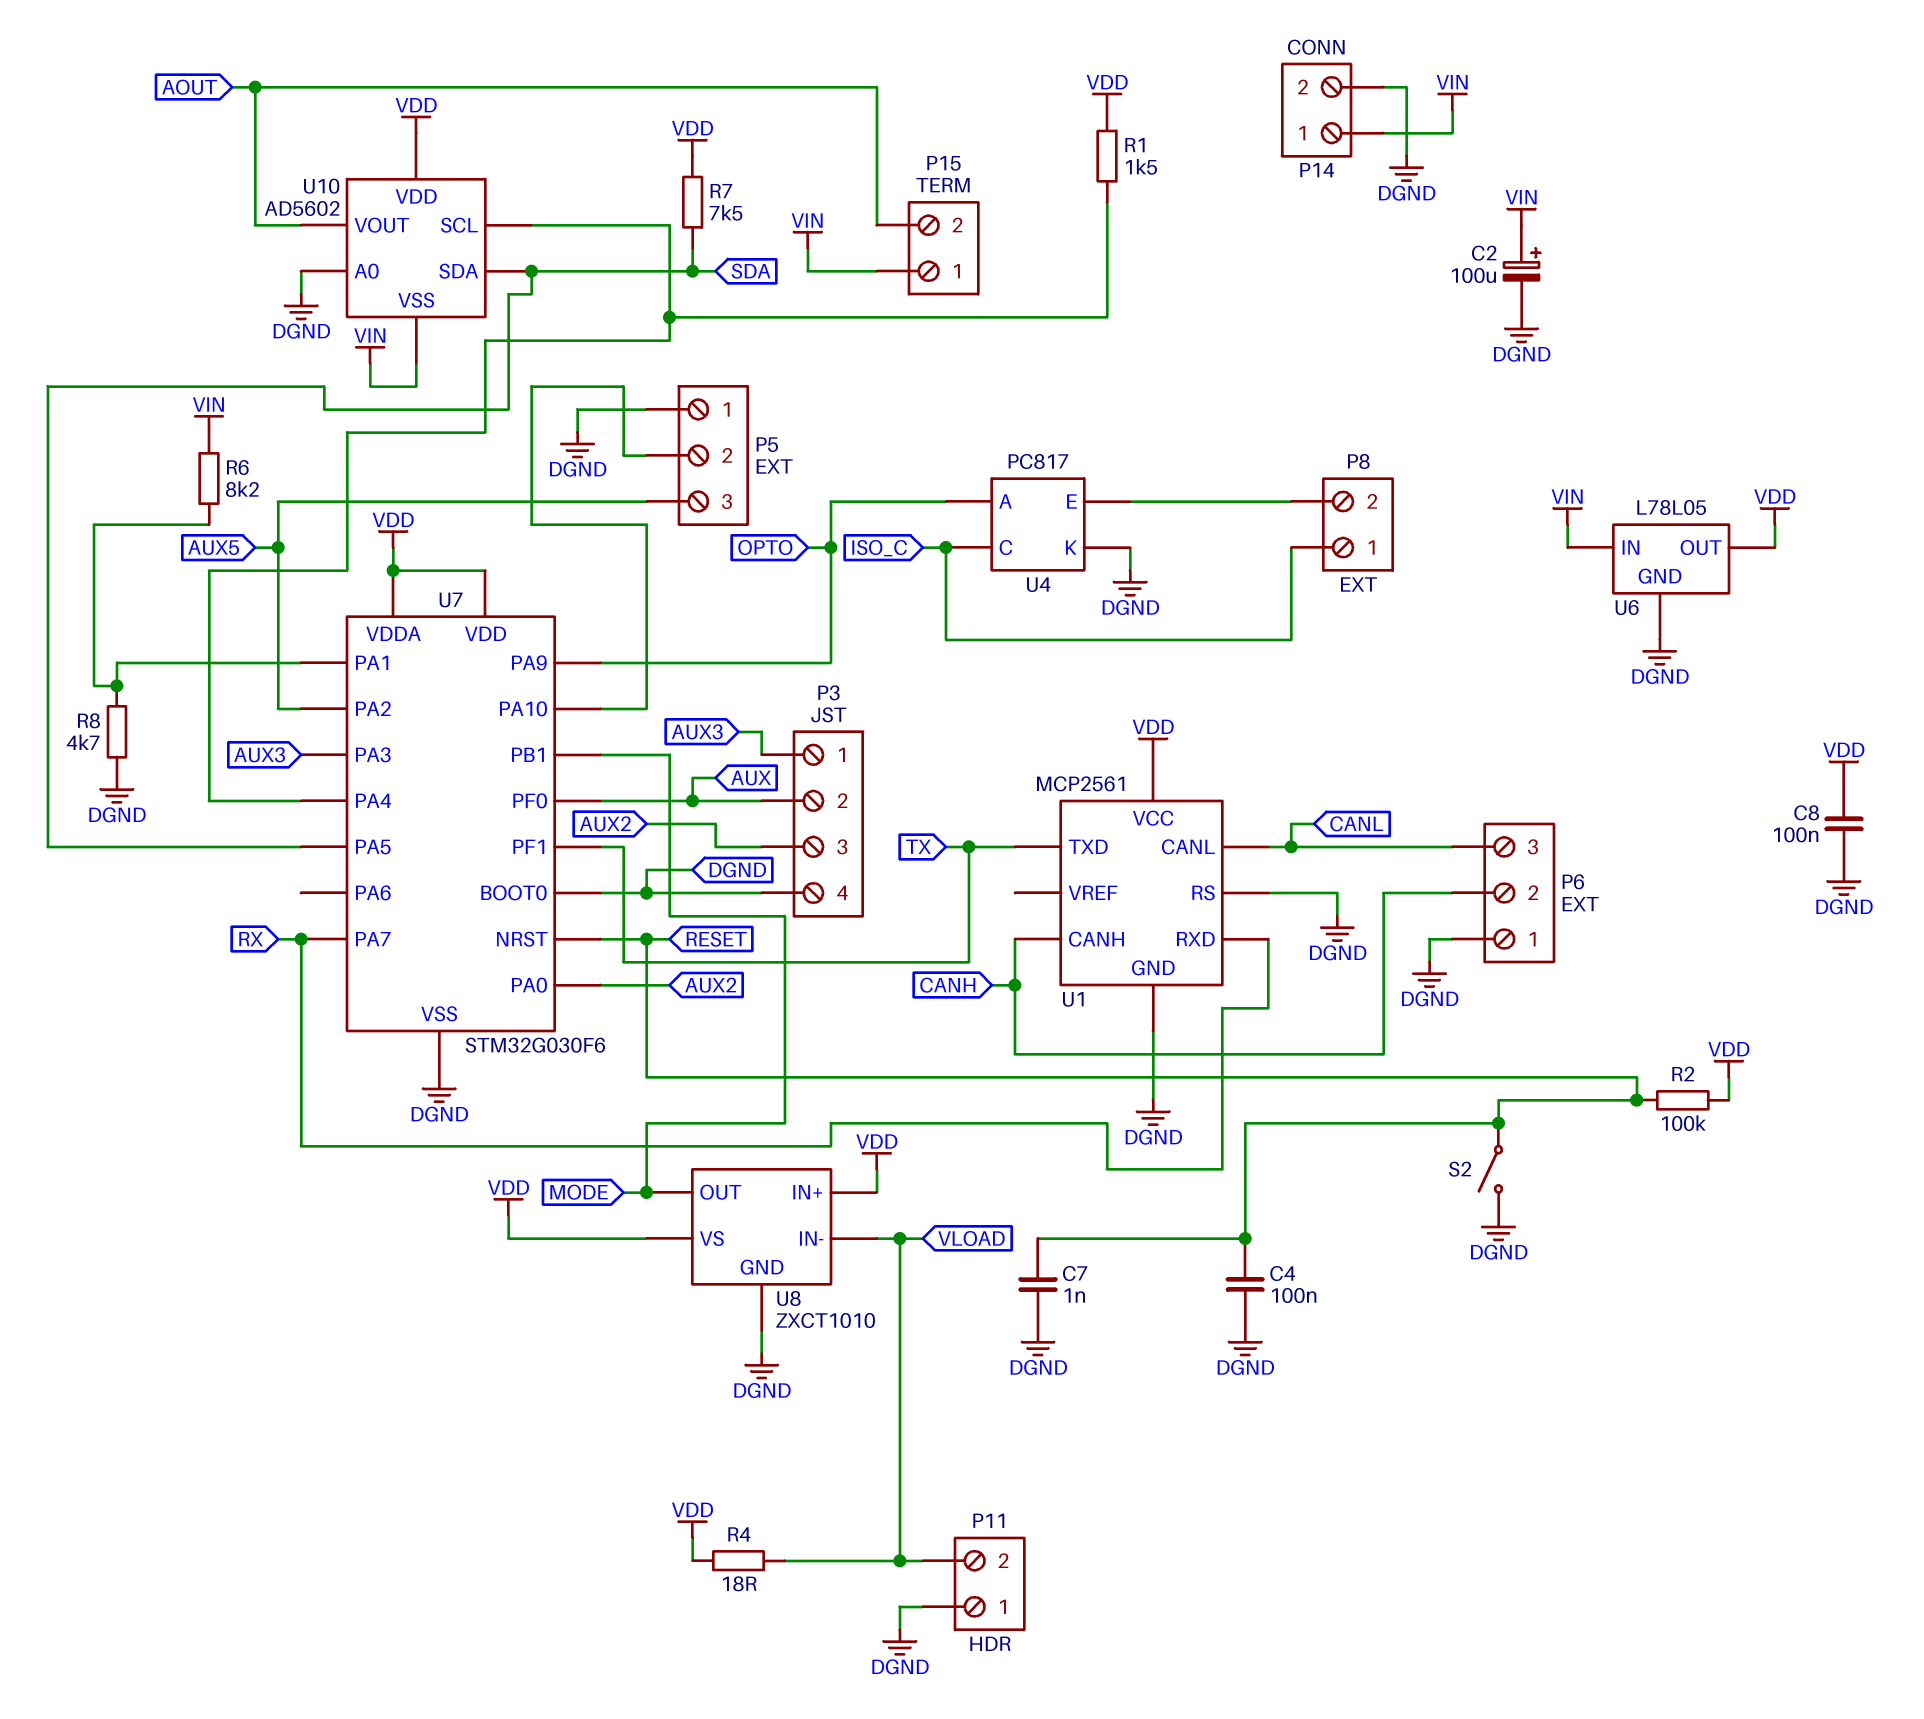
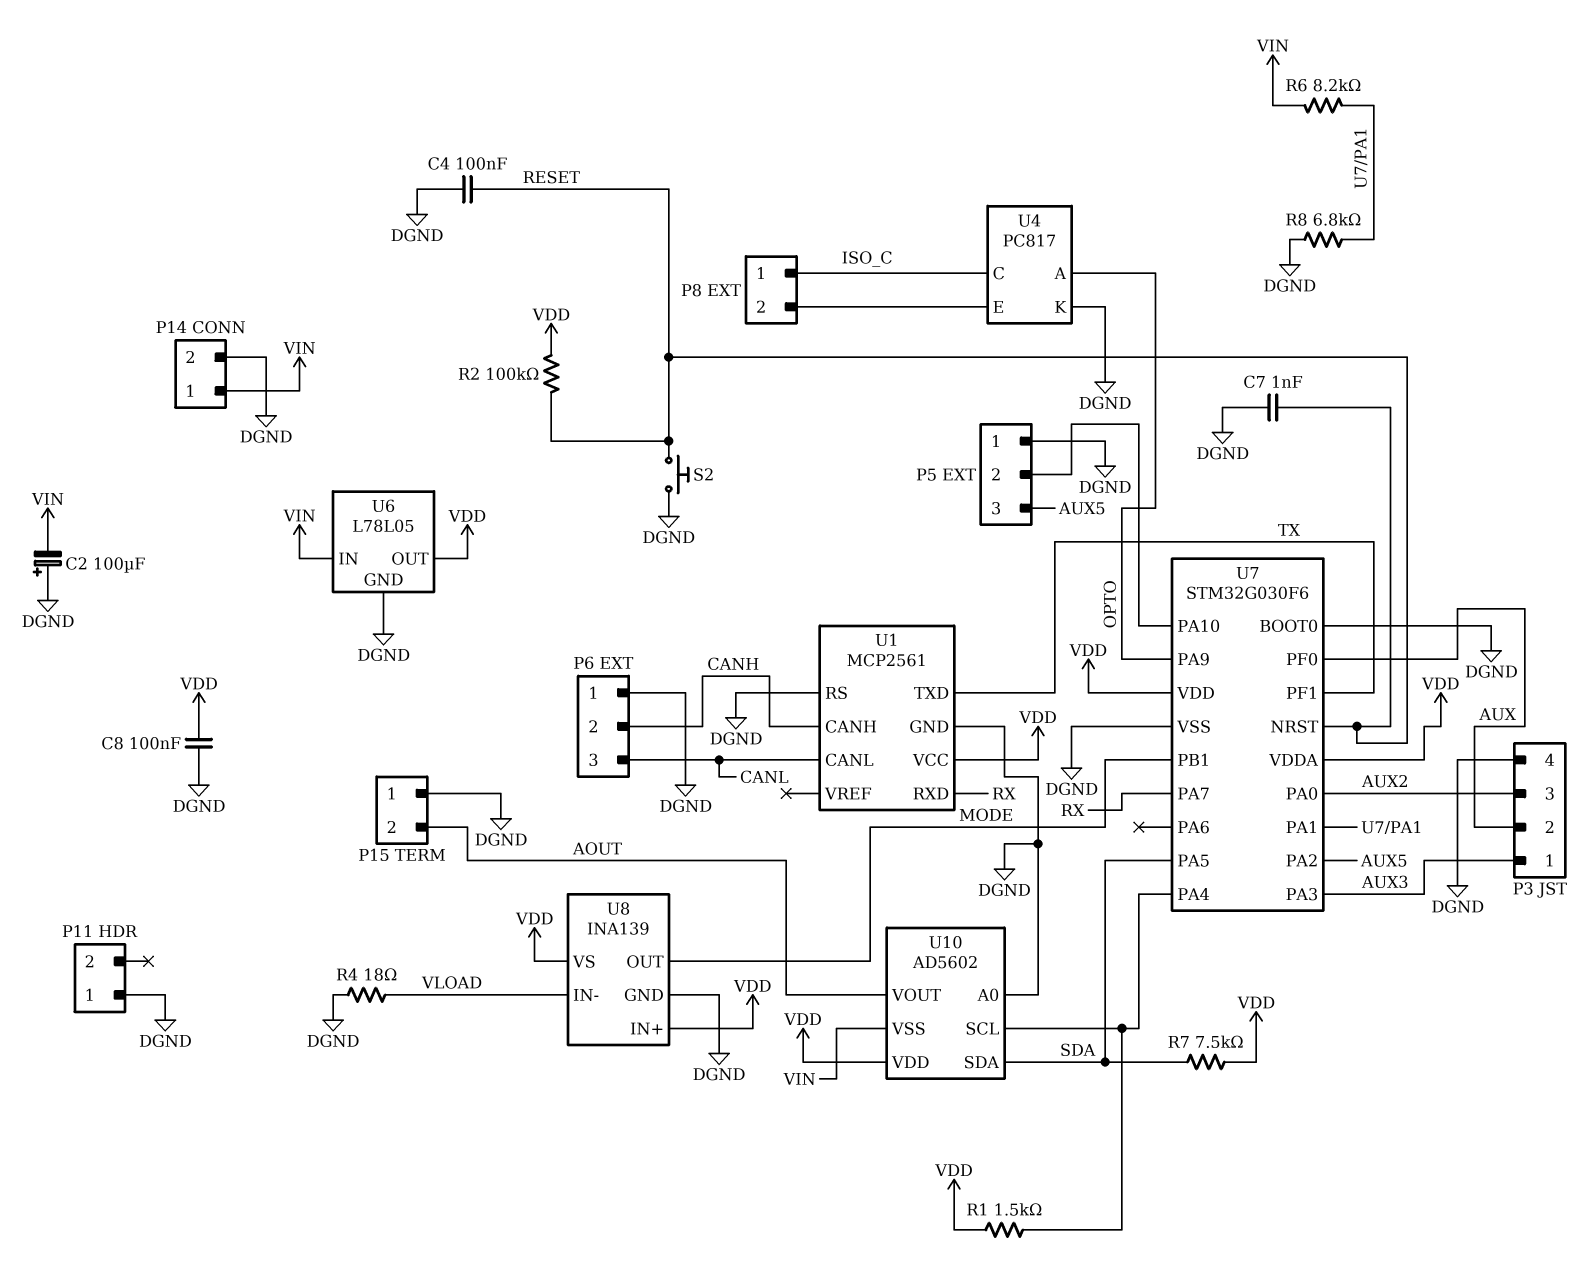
C2: 100uF (plus VIN, minus DGND) -> 100uF (plus DGND, minus VIN)
P11 pin 2: VLOAD -> none
P15 pin 1: VIN -> DGND
R4: 18 (VDD, VLOAD) -> 18 (DGND, VLOAD)
R8: 4.7k (DGND, U7/PA1) -> 6.8k (DGND, U7/PA1)
S2: switch (DGND, RESET) -> button (DGND, RESET)
U8: ZXCT1010 -> INA139

